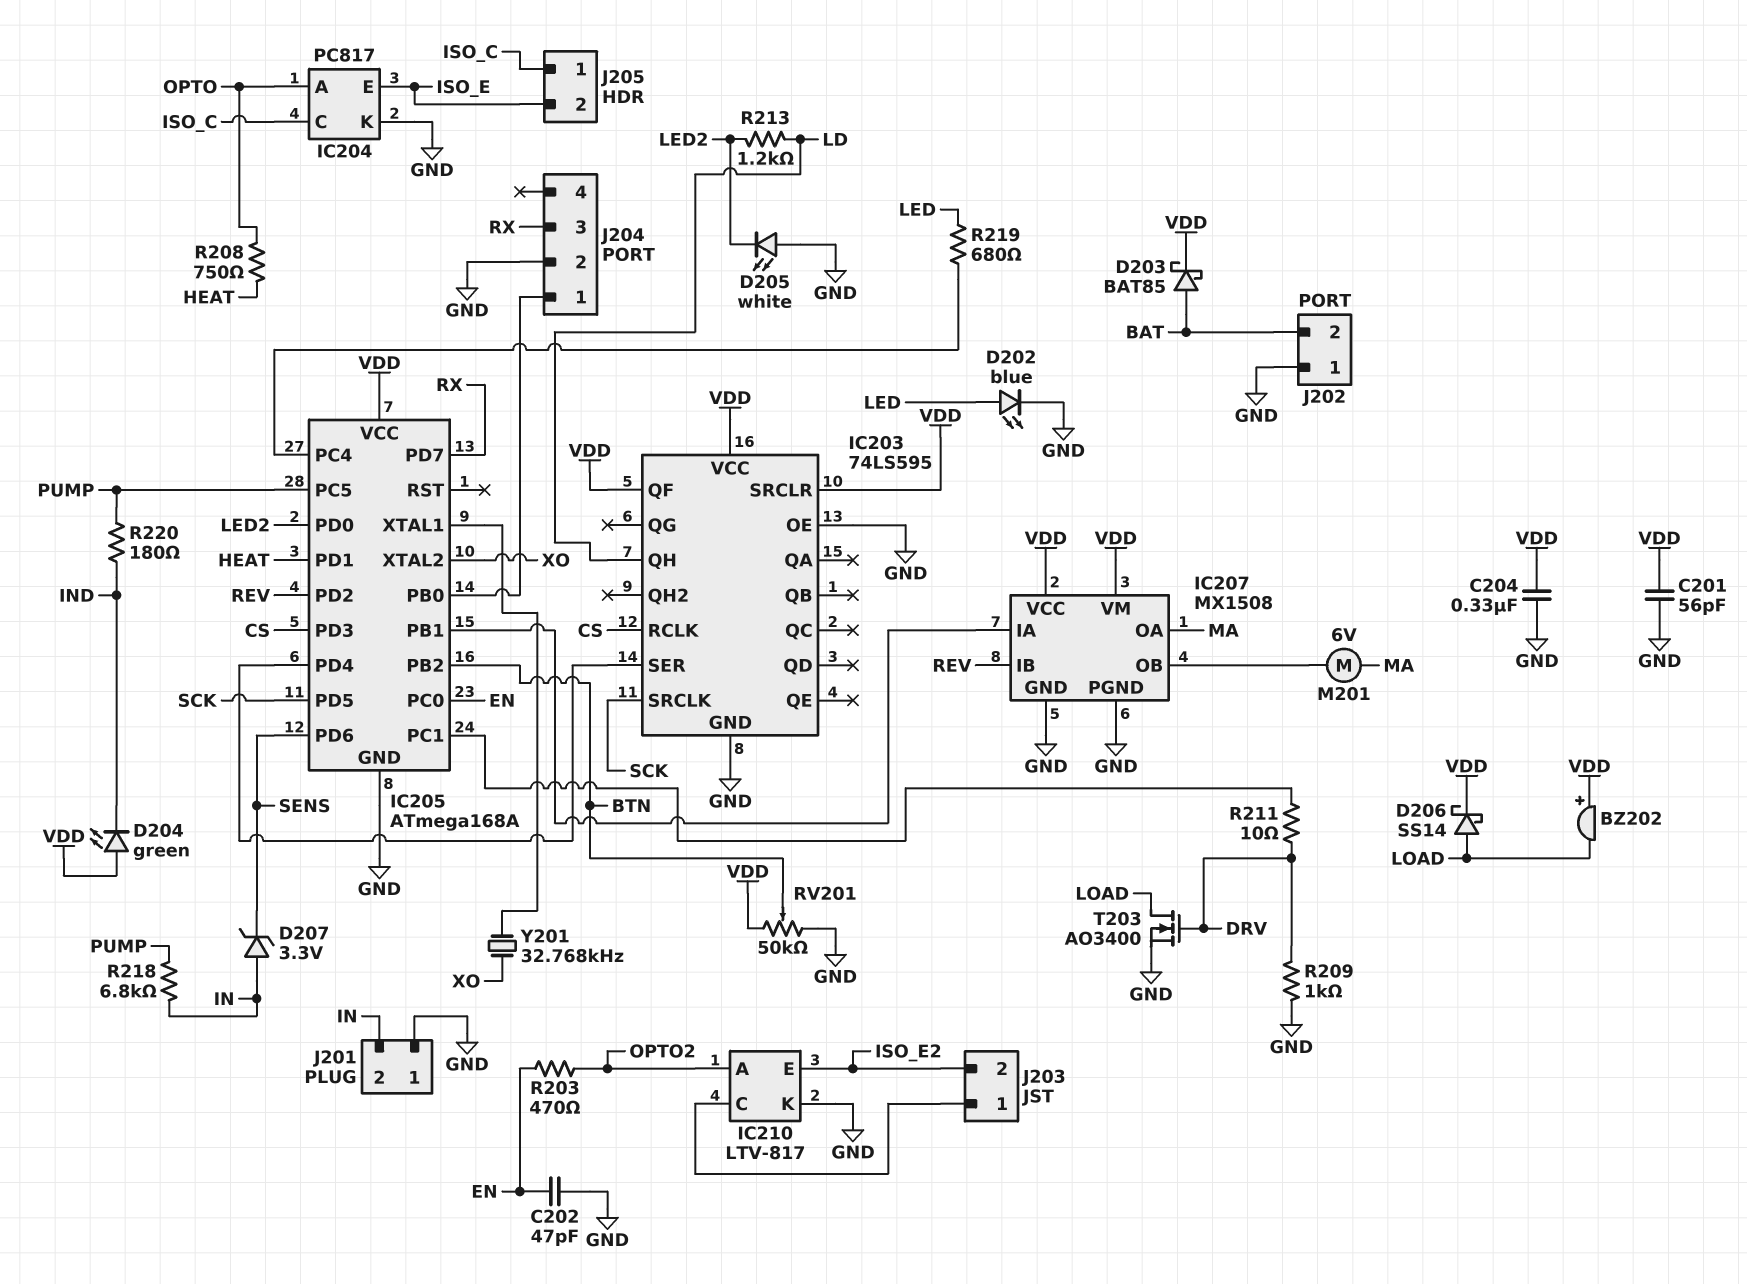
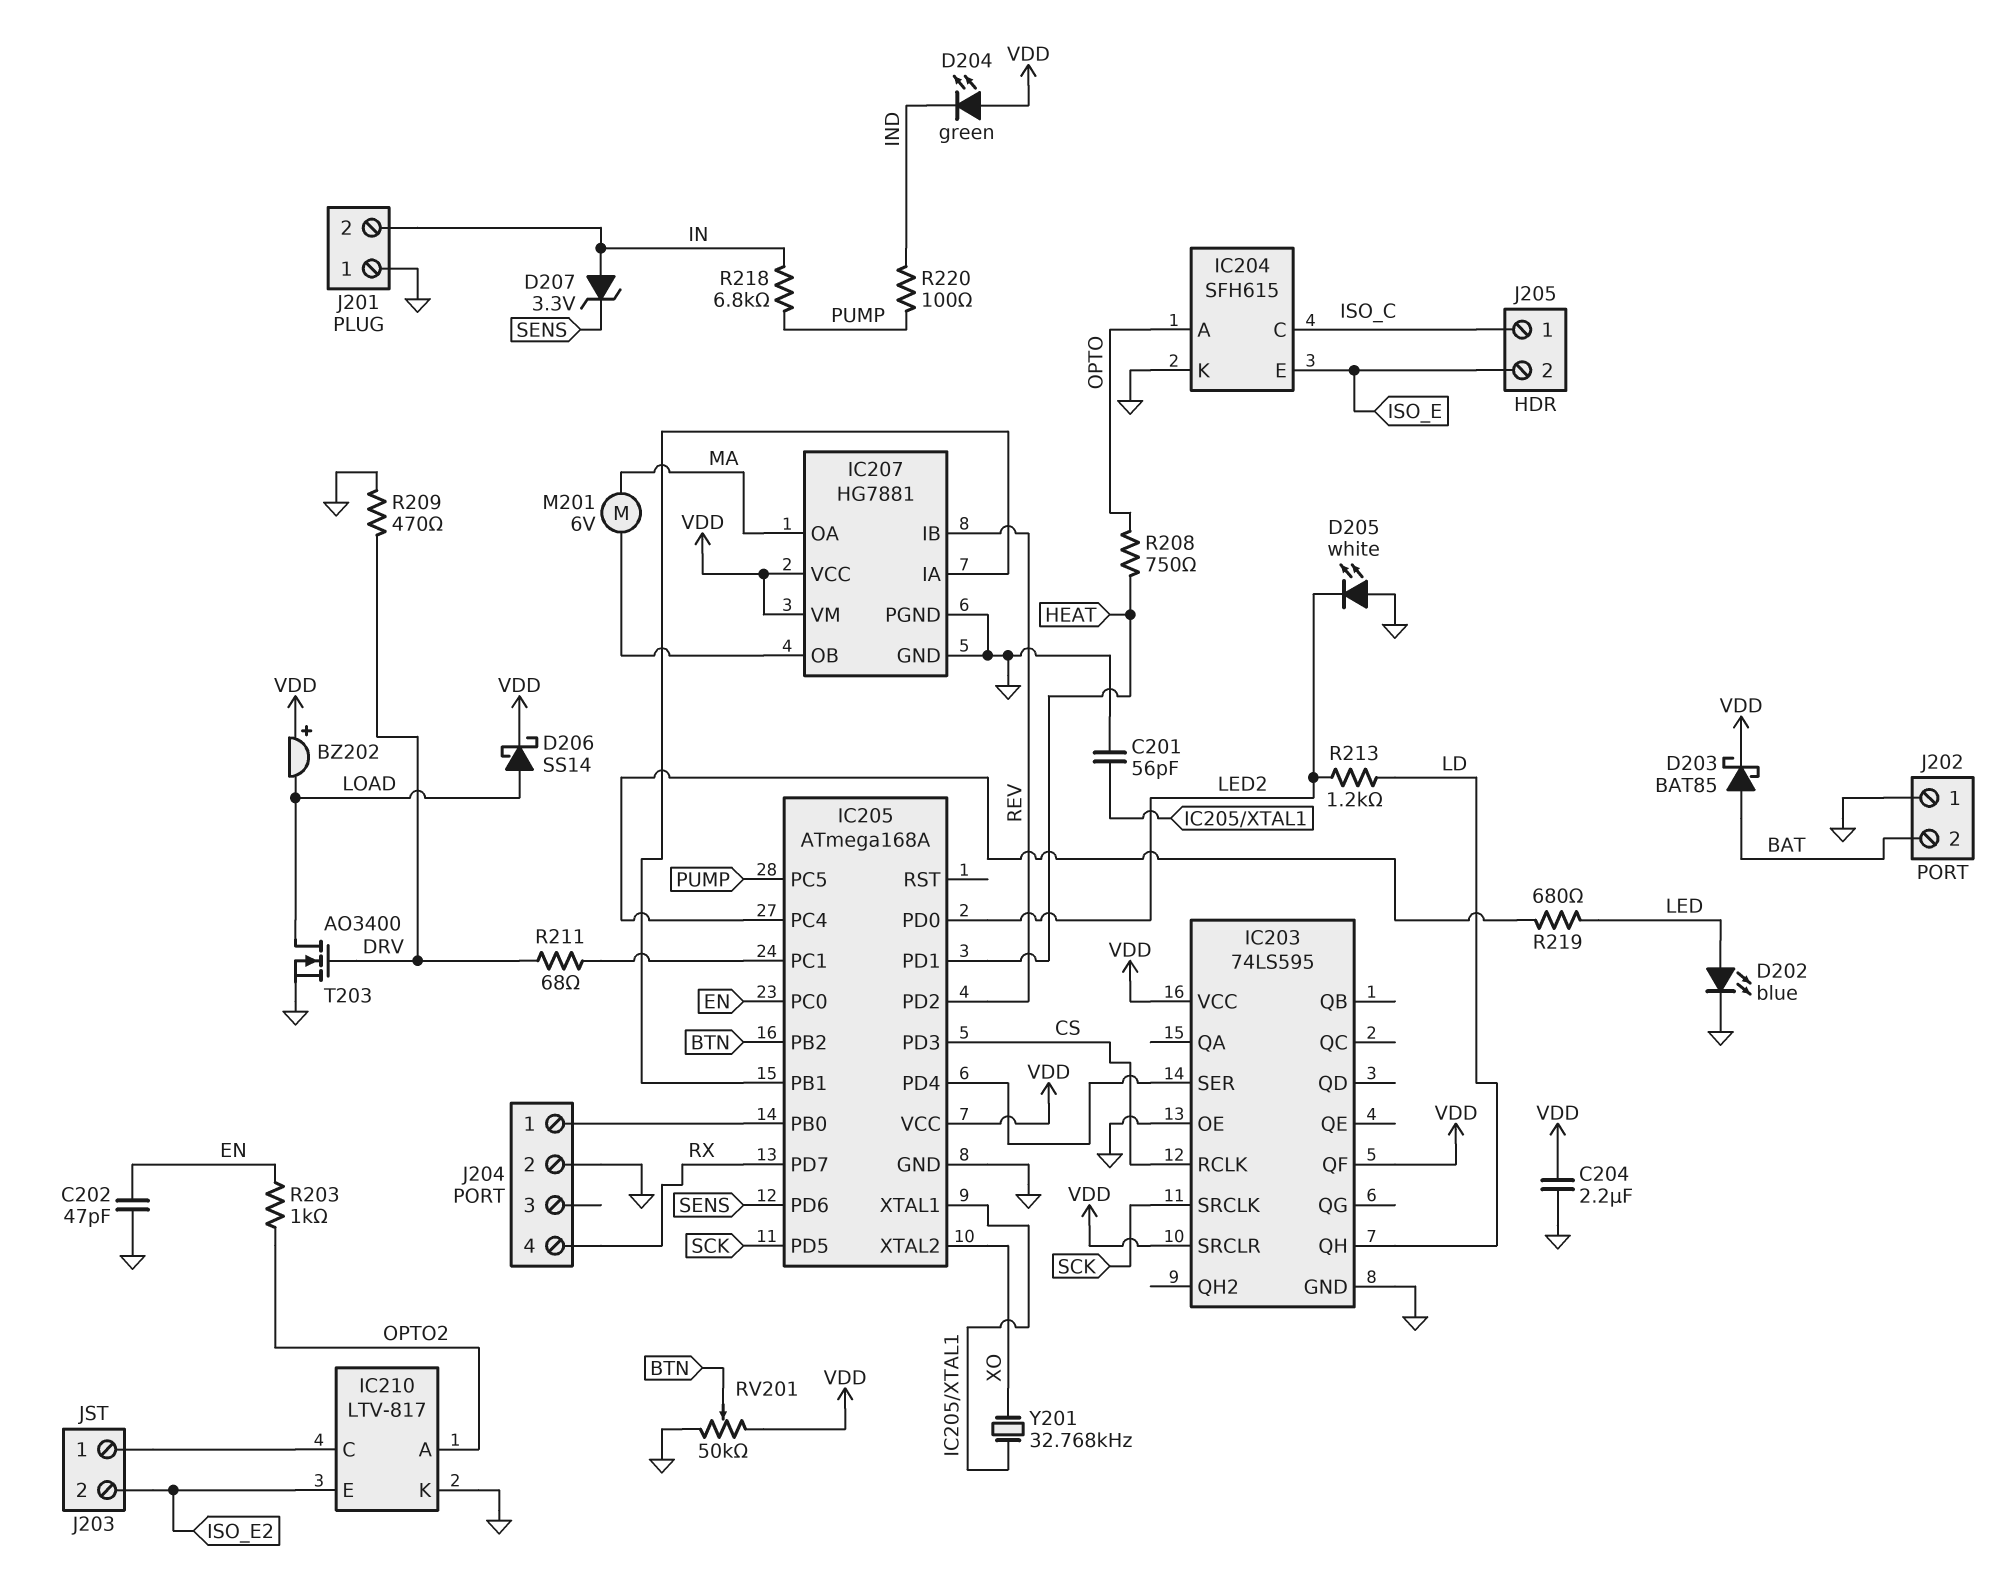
C201: 56pF (GND, VDD) -> 56pF (GND, IC205/XTAL1)
C204: 330nF (GND, VDD) -> 2.2uF (GND, VDD)
IC204: PC817 -> SFH615
IC207: MX1508 -> HG7881
J204 pin 3: RX -> none
J204 pin 4: none -> RX
R203: 470 (EN, OPTO2) -> 1k (EN, OPTO2)
R209: 1k (DRV, GND) -> 470 (DRV, GND)
R211: 10 (DRV, IC205/PC1) -> 68 (DRV, IC205/PC1)
R220: 180 (IND, PUMP) -> 100 (IND, PUMP)

